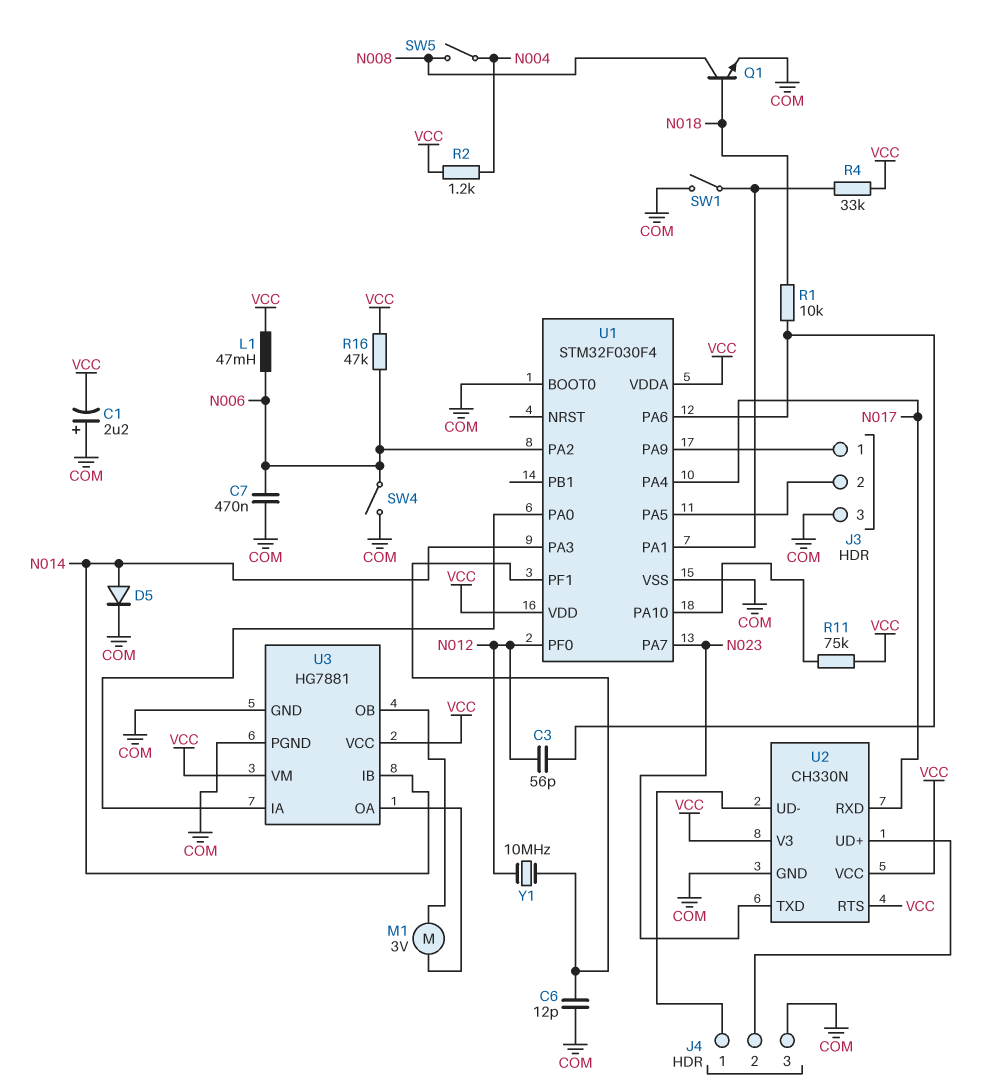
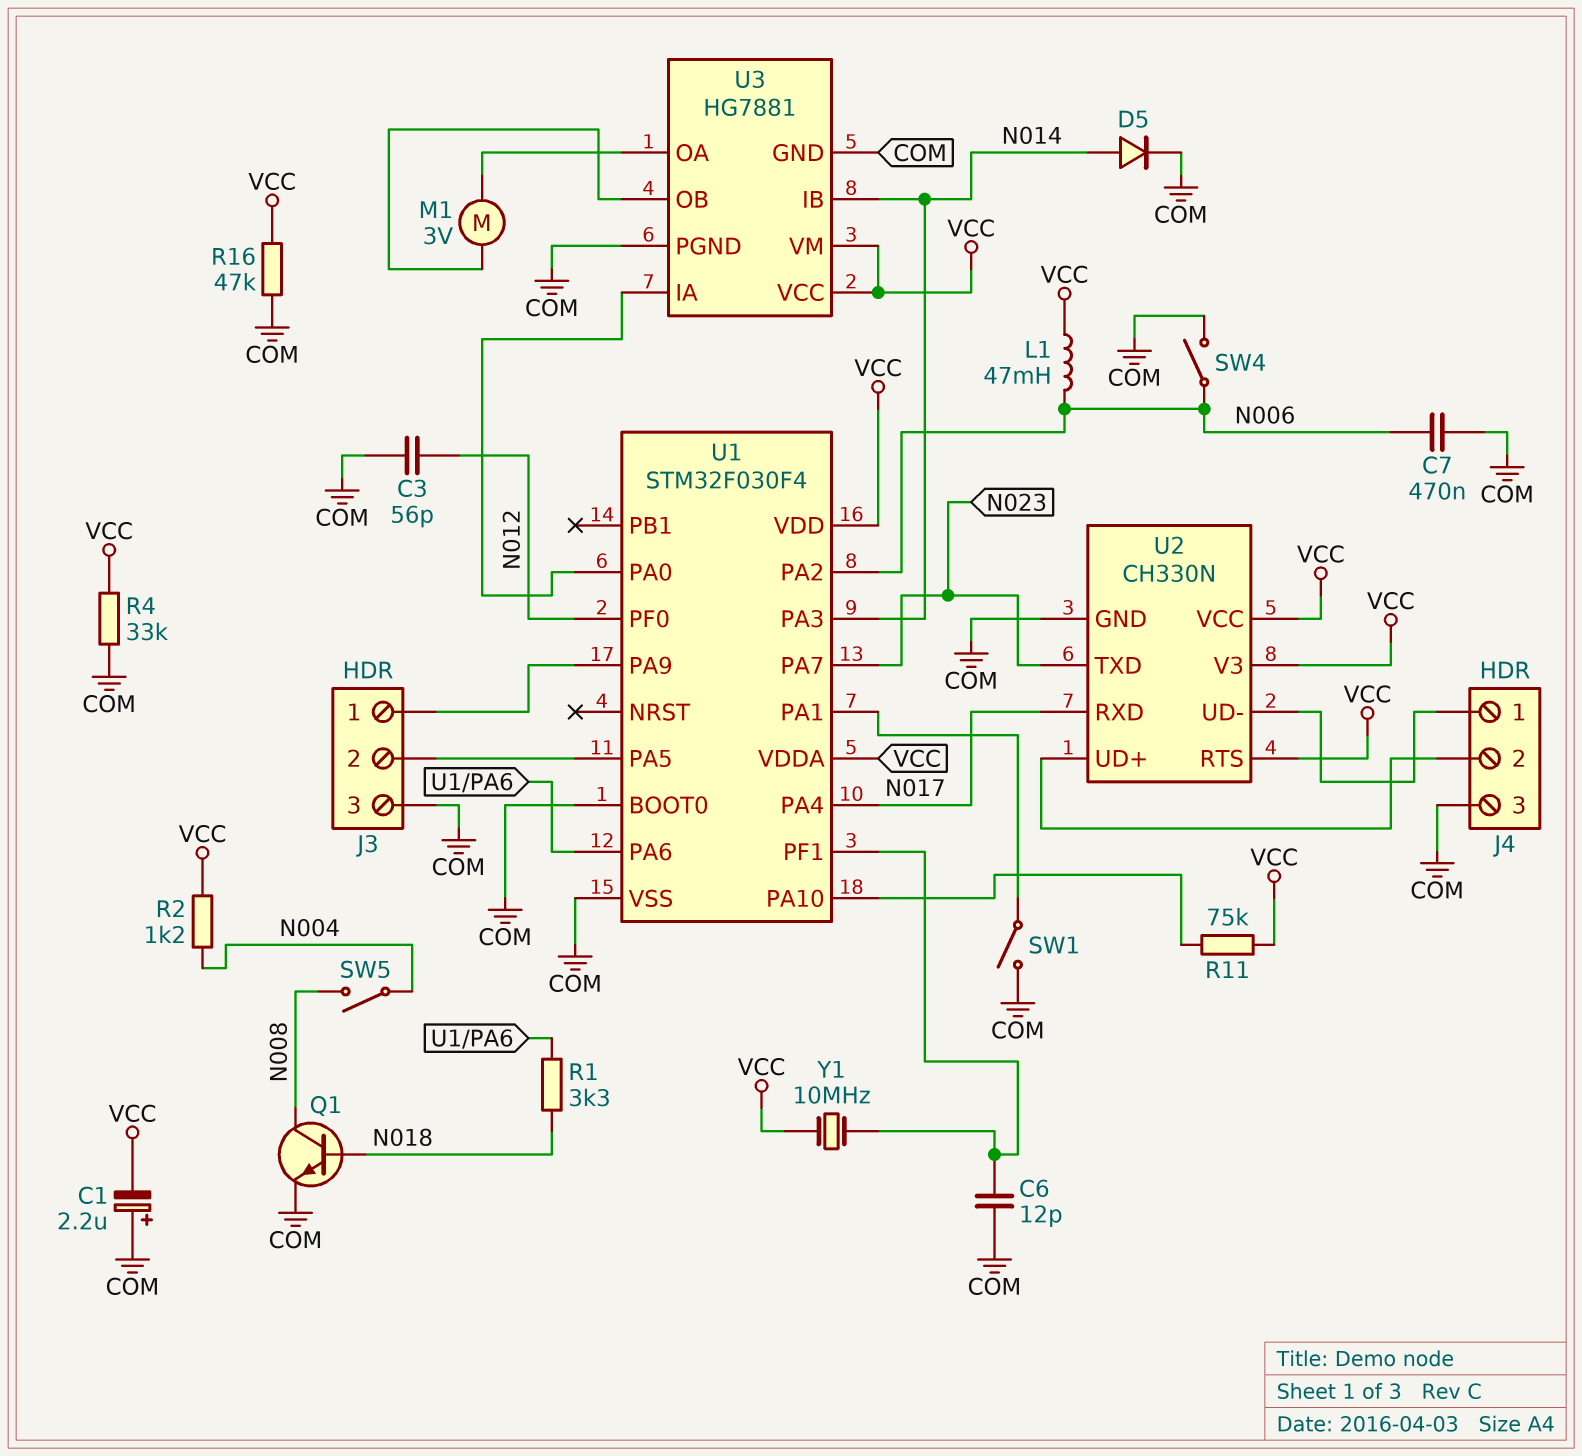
C3: 56pF (N012, U1/PA6) -> 56pF (COM, N012)
R1: 10k (N018, U1/PA6) -> 3.3k (N018, U1/PA6)
R4: 33k (U1/PA1, VCC) -> 33k (COM, VCC)
R16: 47k (N006, VCC) -> 47k (COM, VCC)
Y1: 10MHz (N012, U1/PF1) -> 10MHz (U1/PF1, VCC)

